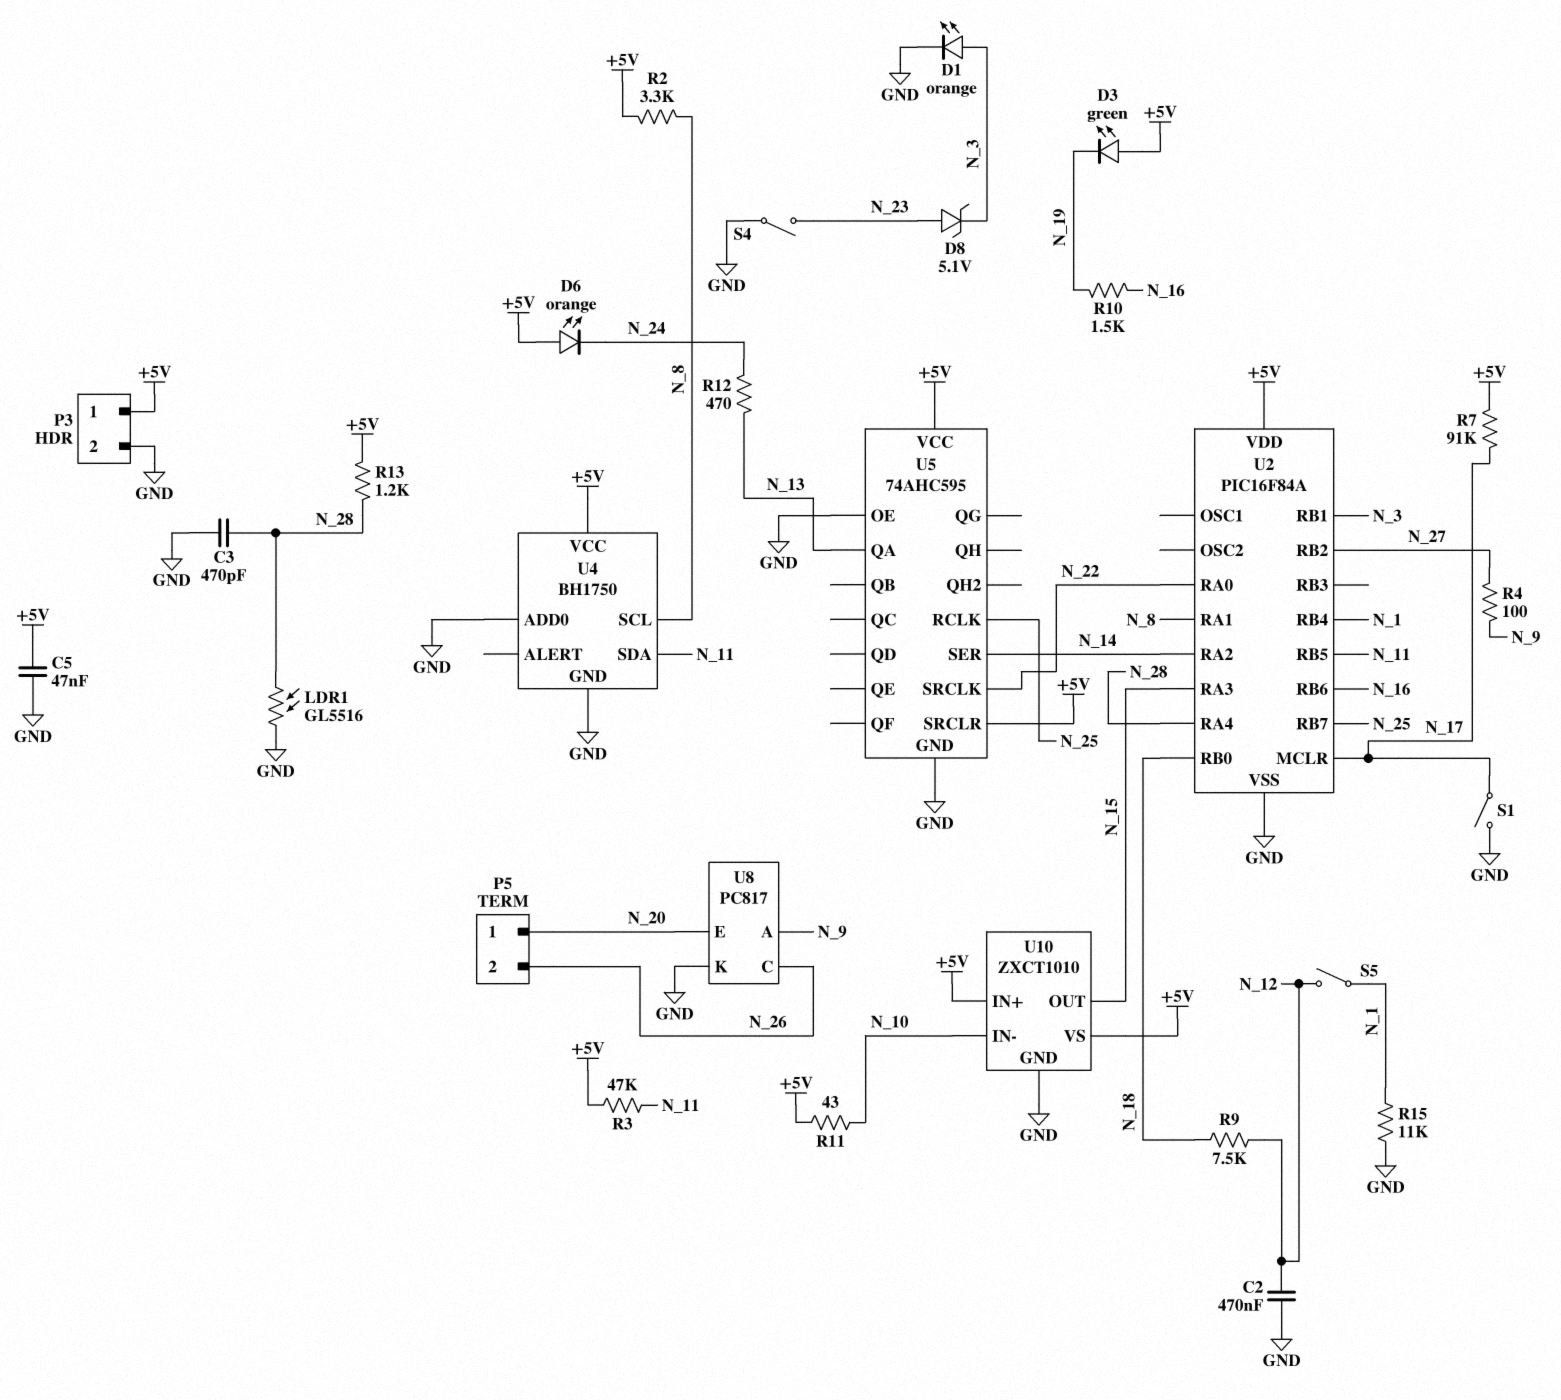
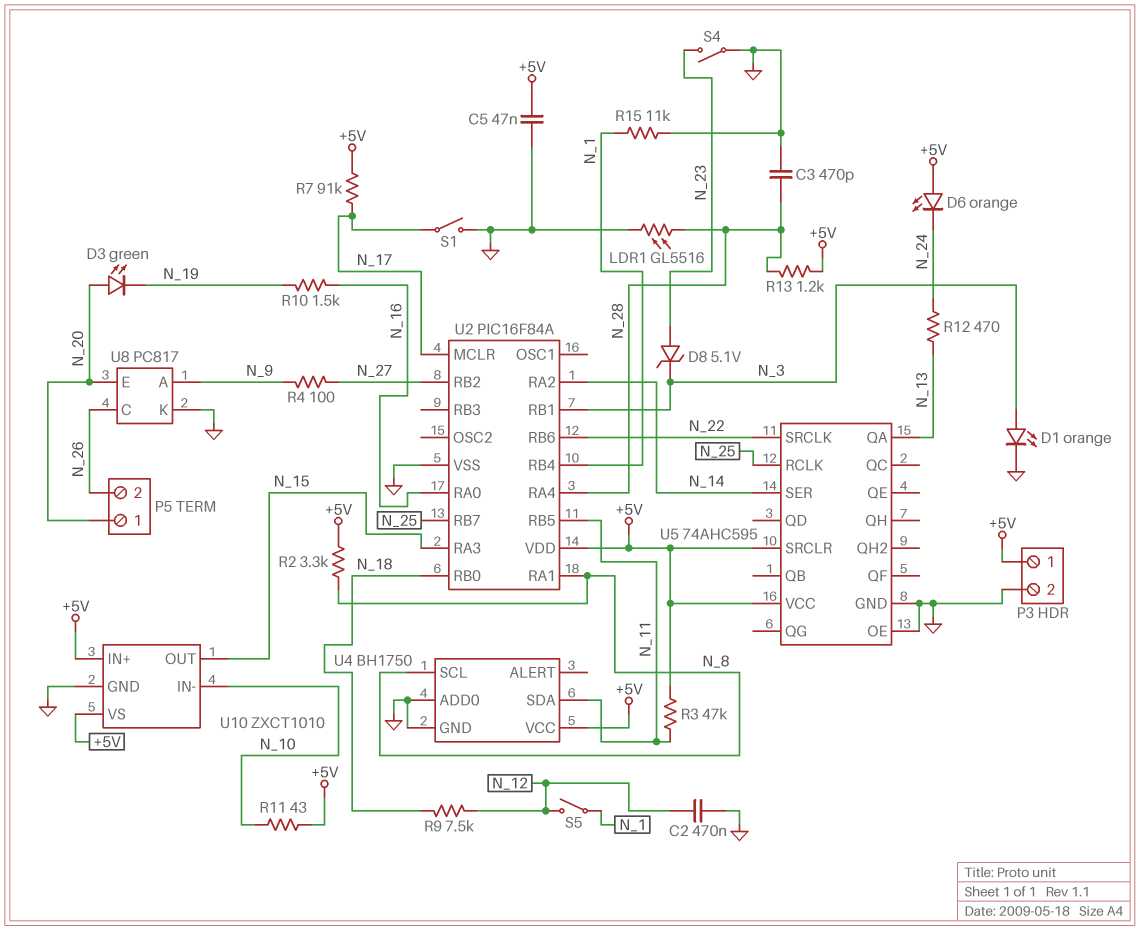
D3: LED green (A +5V, K N_19) -> LED green (A N_20, K N_19)
U2 pin RA0: N_22 -> N_16
U2 pin RB6: N_16 -> N_22

